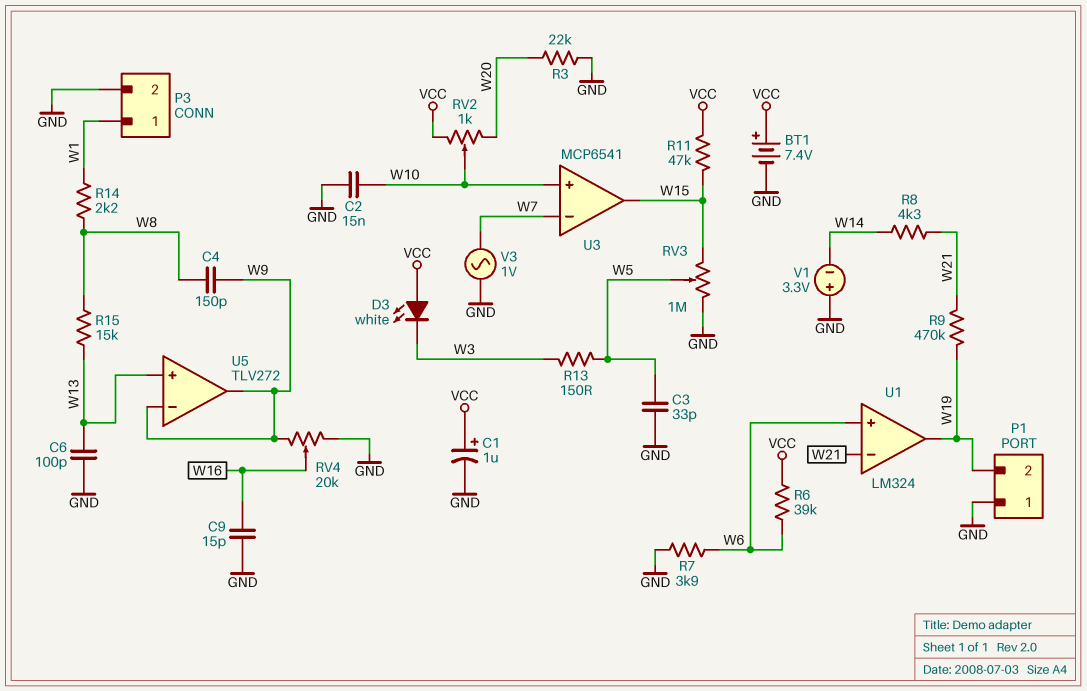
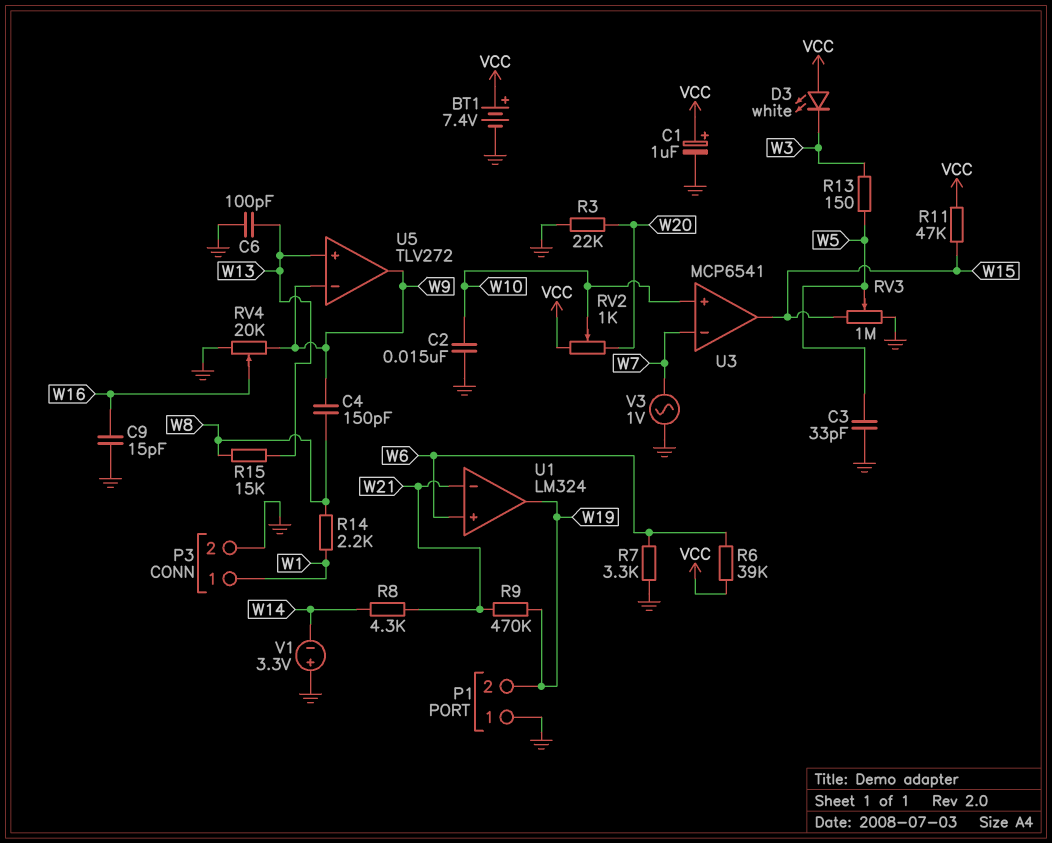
R7: 3.9k (GND, W6) -> 3.3k (GND, W6)

